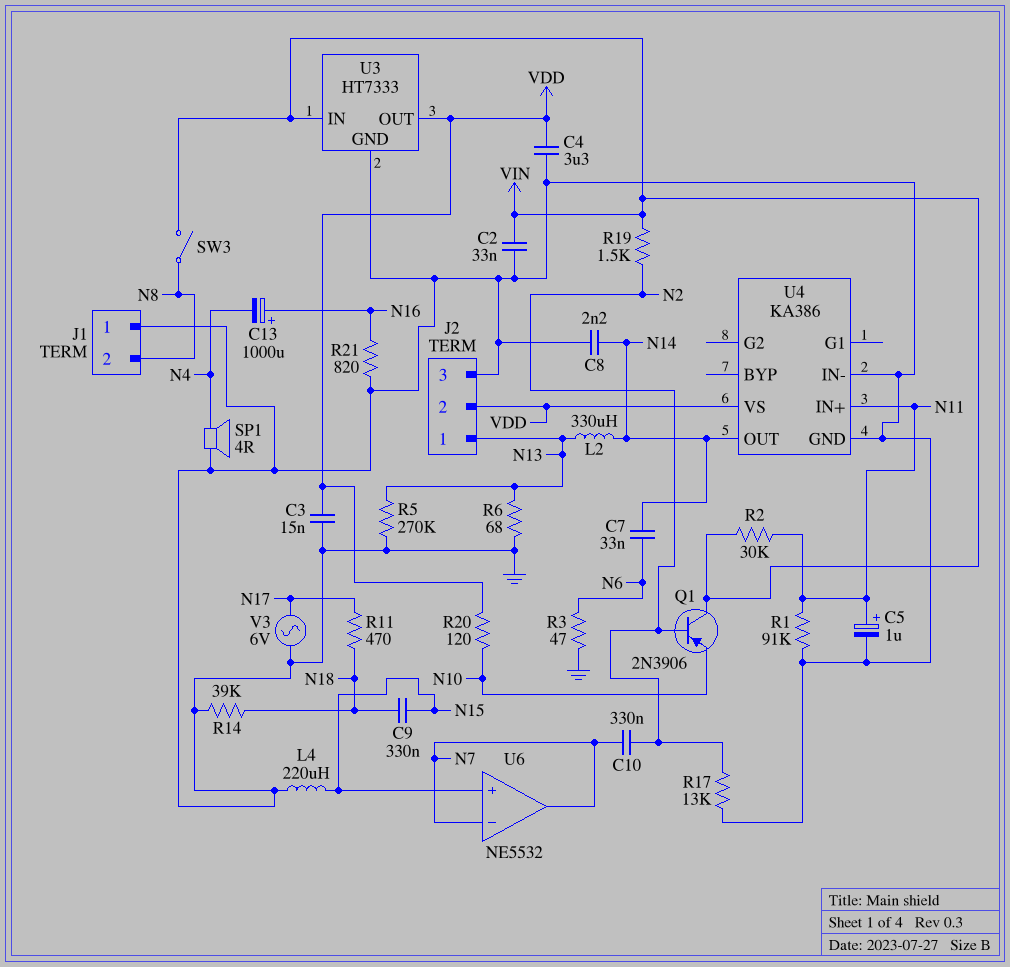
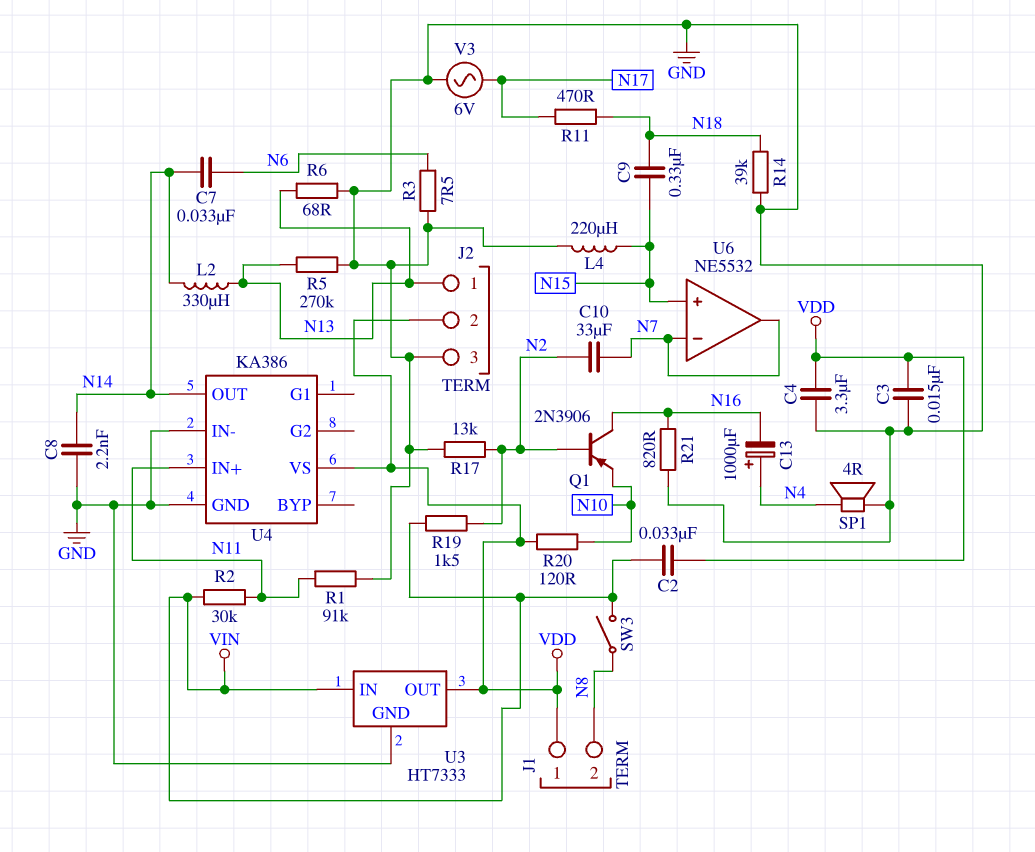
C2: 33nF (GND, VIN) -> 33nF (VDD, VIN)
C5: 1uF (plus N11, minus GND) -> none
C10: 330nF (N2, N7) -> 33uF (N2, N7)
C13: 1000uF (plus N16, minus N4) -> 1000uF (plus N4, minus N16)
J1 pin 1: GND -> VDD
Q1: PNP 2N3906 (B N2, C VIN, E N10) -> PNP 2N3906 (B N2, C N16, E N10)
R3: 47 (GND, N6) -> 7.5 (GND, N6)

